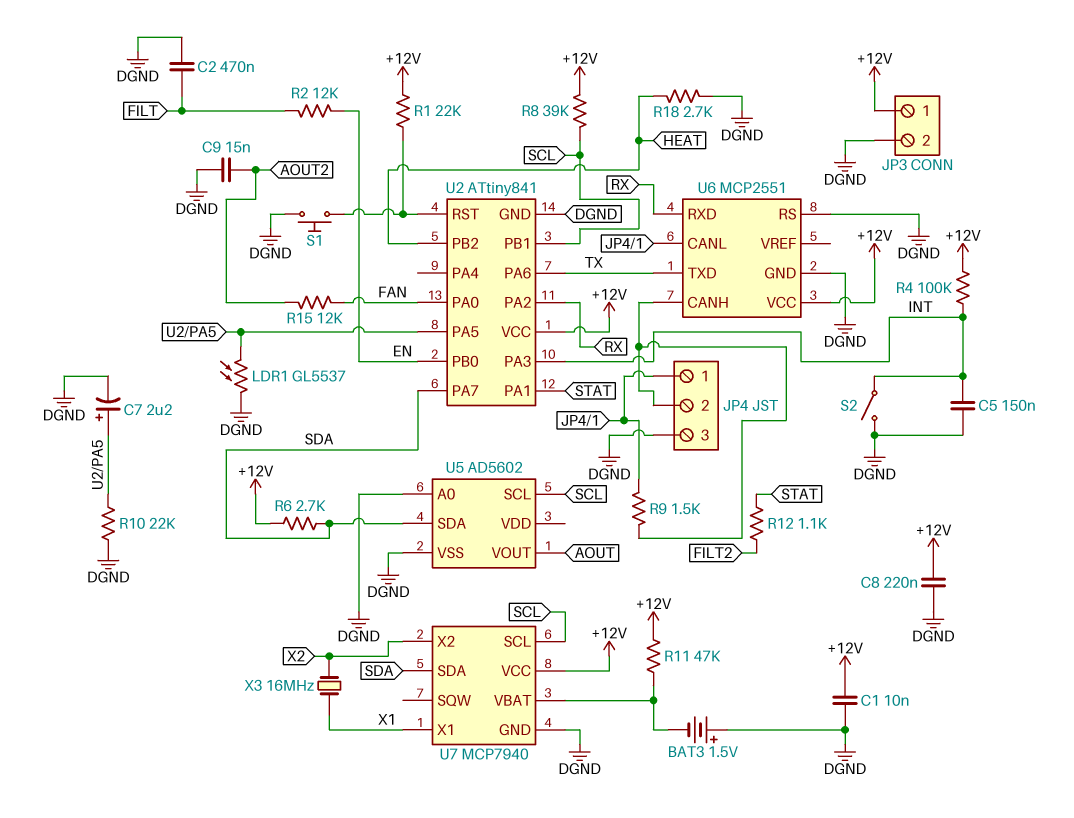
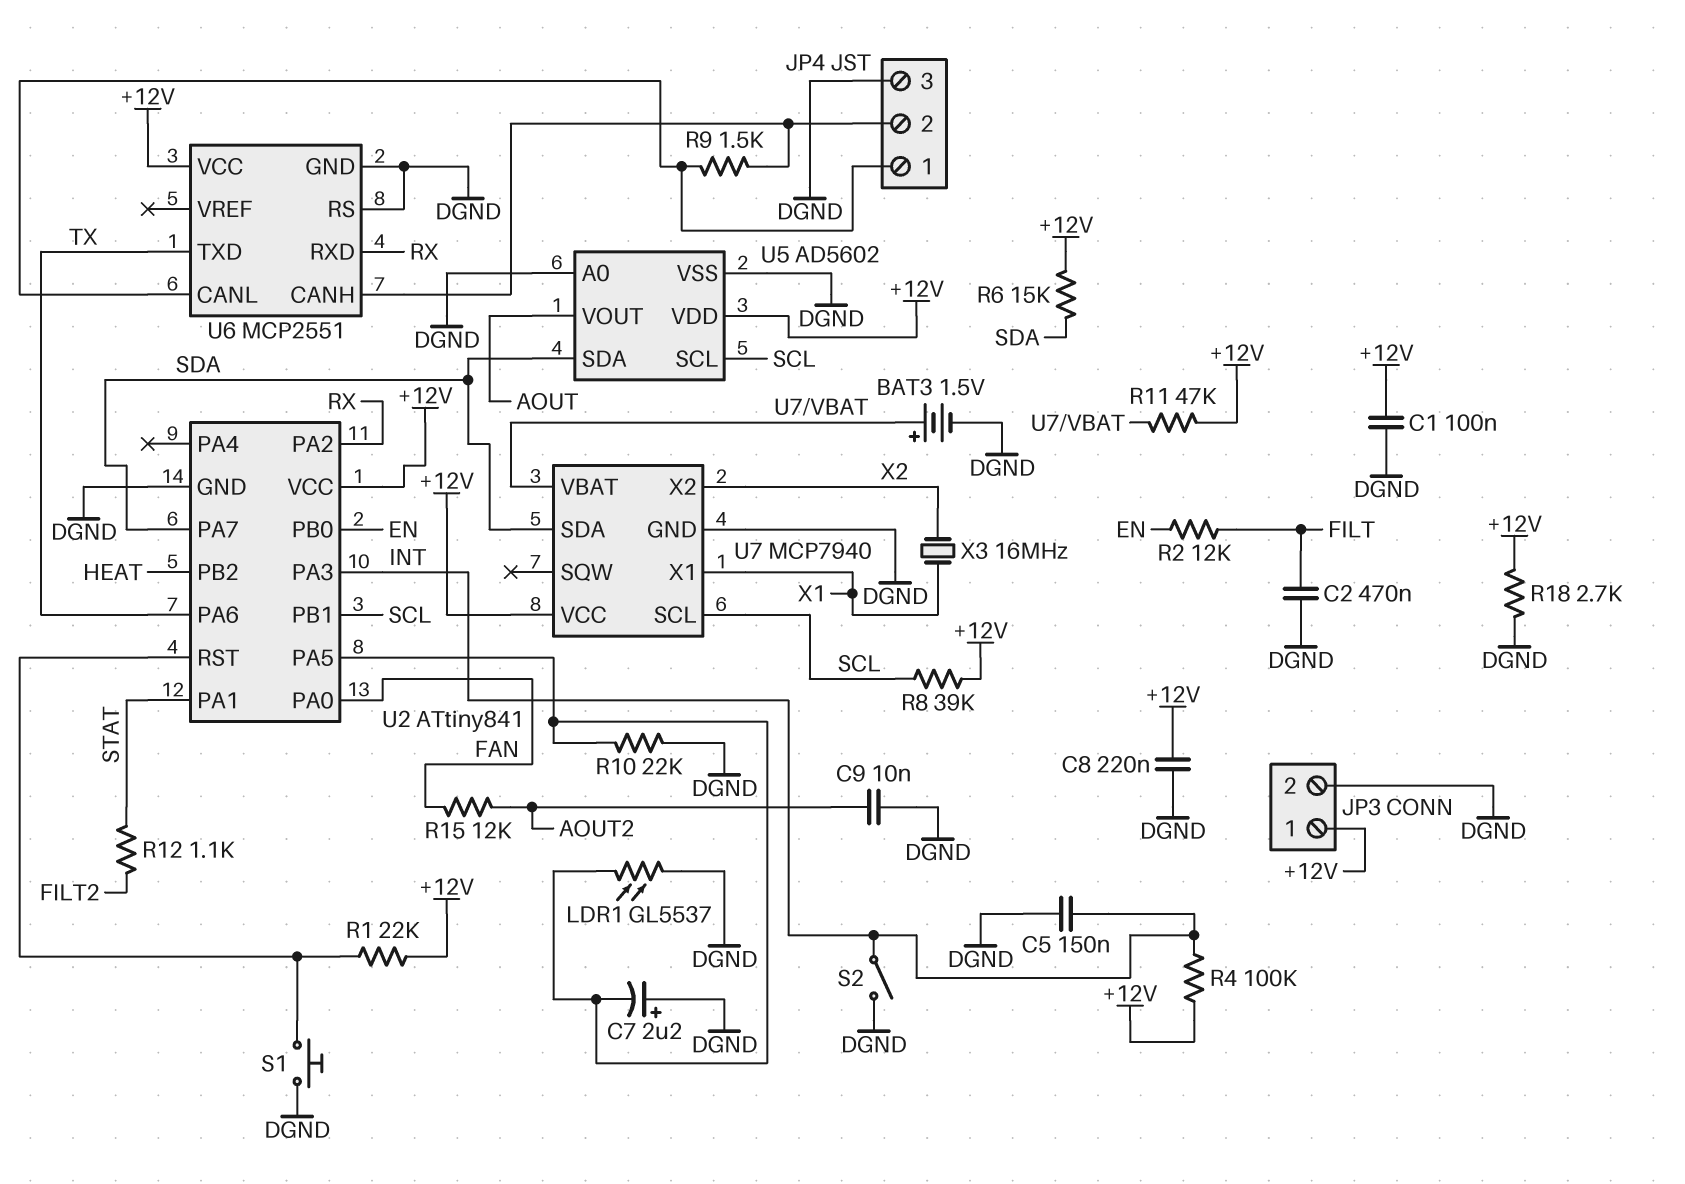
BAT3: 1.5V (plus DGND, minus U7/VBAT) -> 1.5V (plus U7/VBAT, minus DGND)
C1: 10nF (+12V, DGND) -> 100nF (+12V, DGND)
C7: 2.2uF (plus U2/PA5, minus DGND) -> 2.2uF (plus DGND, minus U2/PA5)
C9: 15nF (AOUT2, DGND) -> 10nF (AOUT2, DGND)
R6: 2.7k (+12V, SDA) -> 15k (+12V, SDA)
R18: 2.7k (DGND, HEAT) -> 2.7k (+12V, DGND)
U5 pin VDD: none -> +12V

